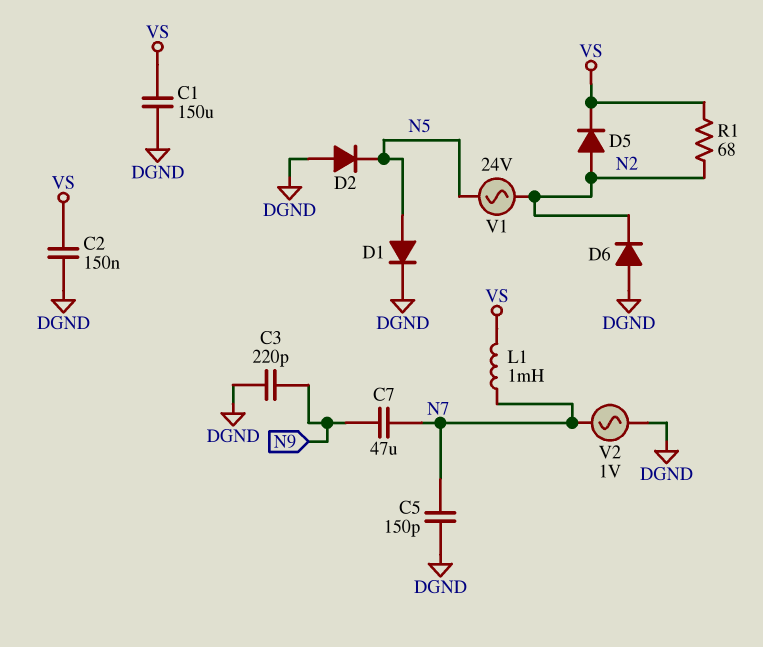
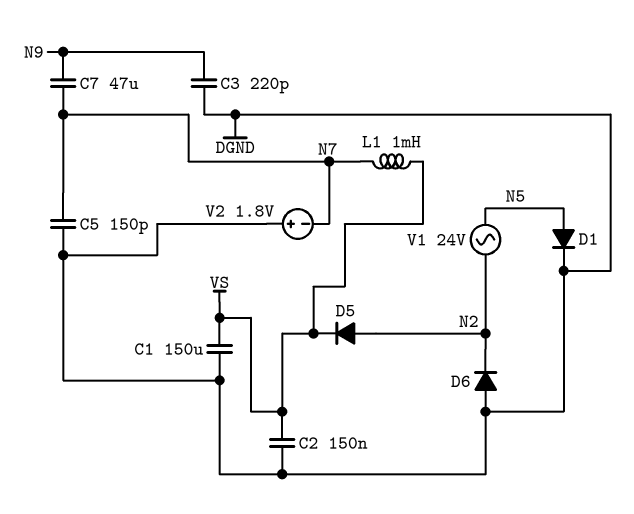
D2: diode (A DGND, K N5) -> none
R1: 68 (N2, VS) -> none
V2: AC 1V (DGND, N7) -> 1.8V (plus DGND, minus N7)

